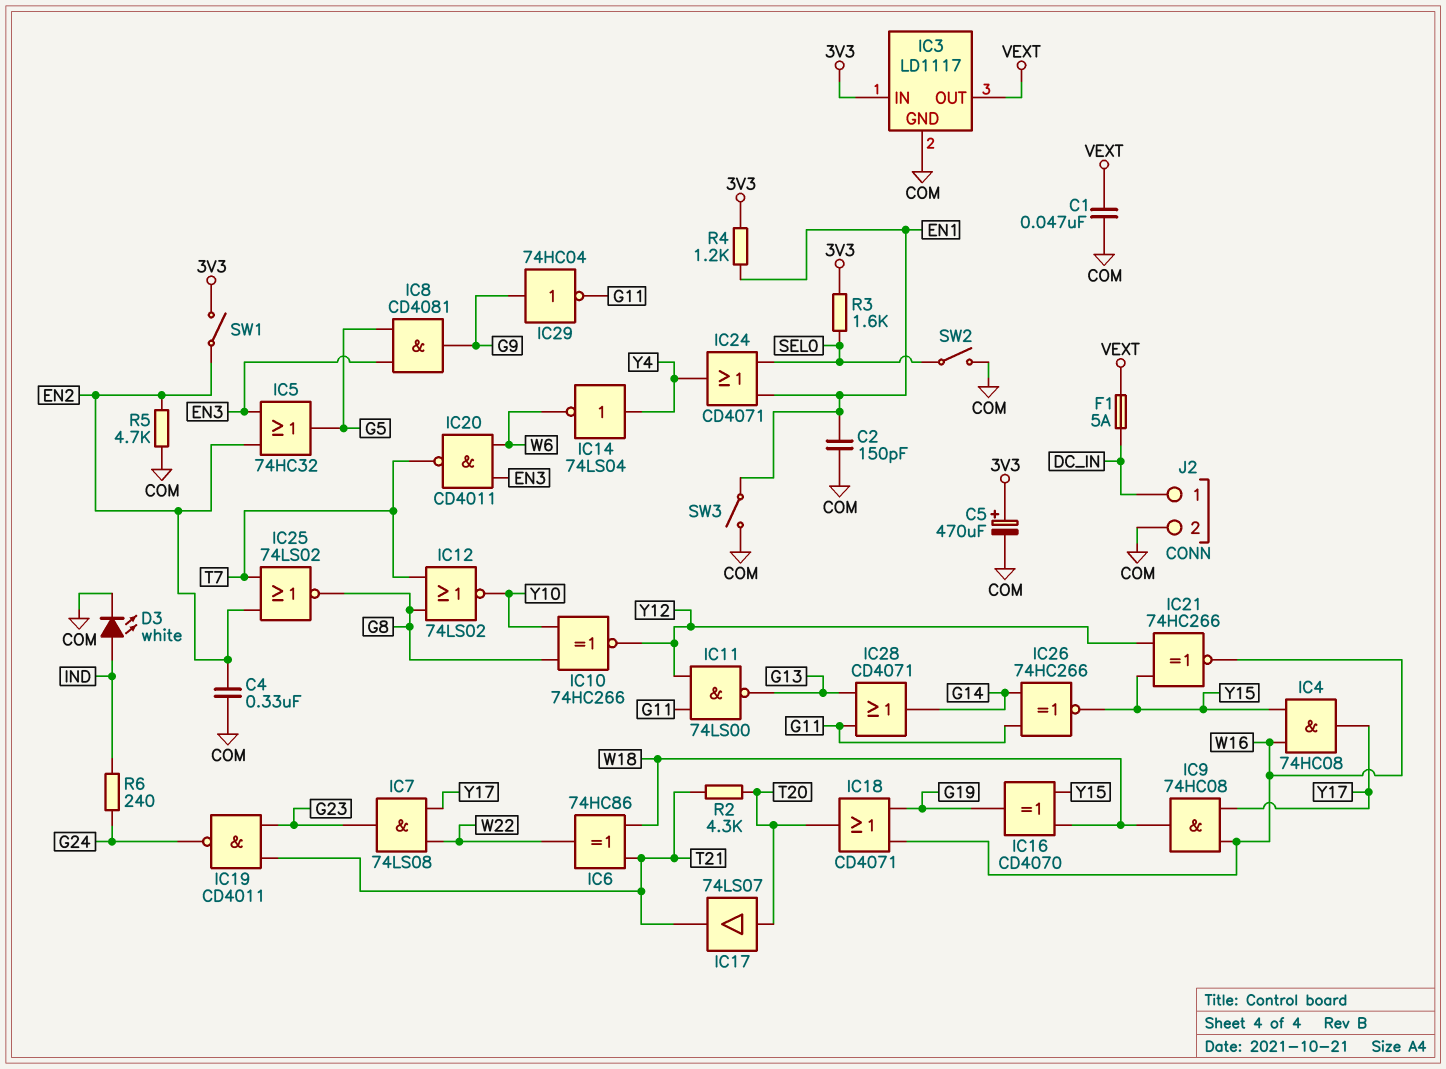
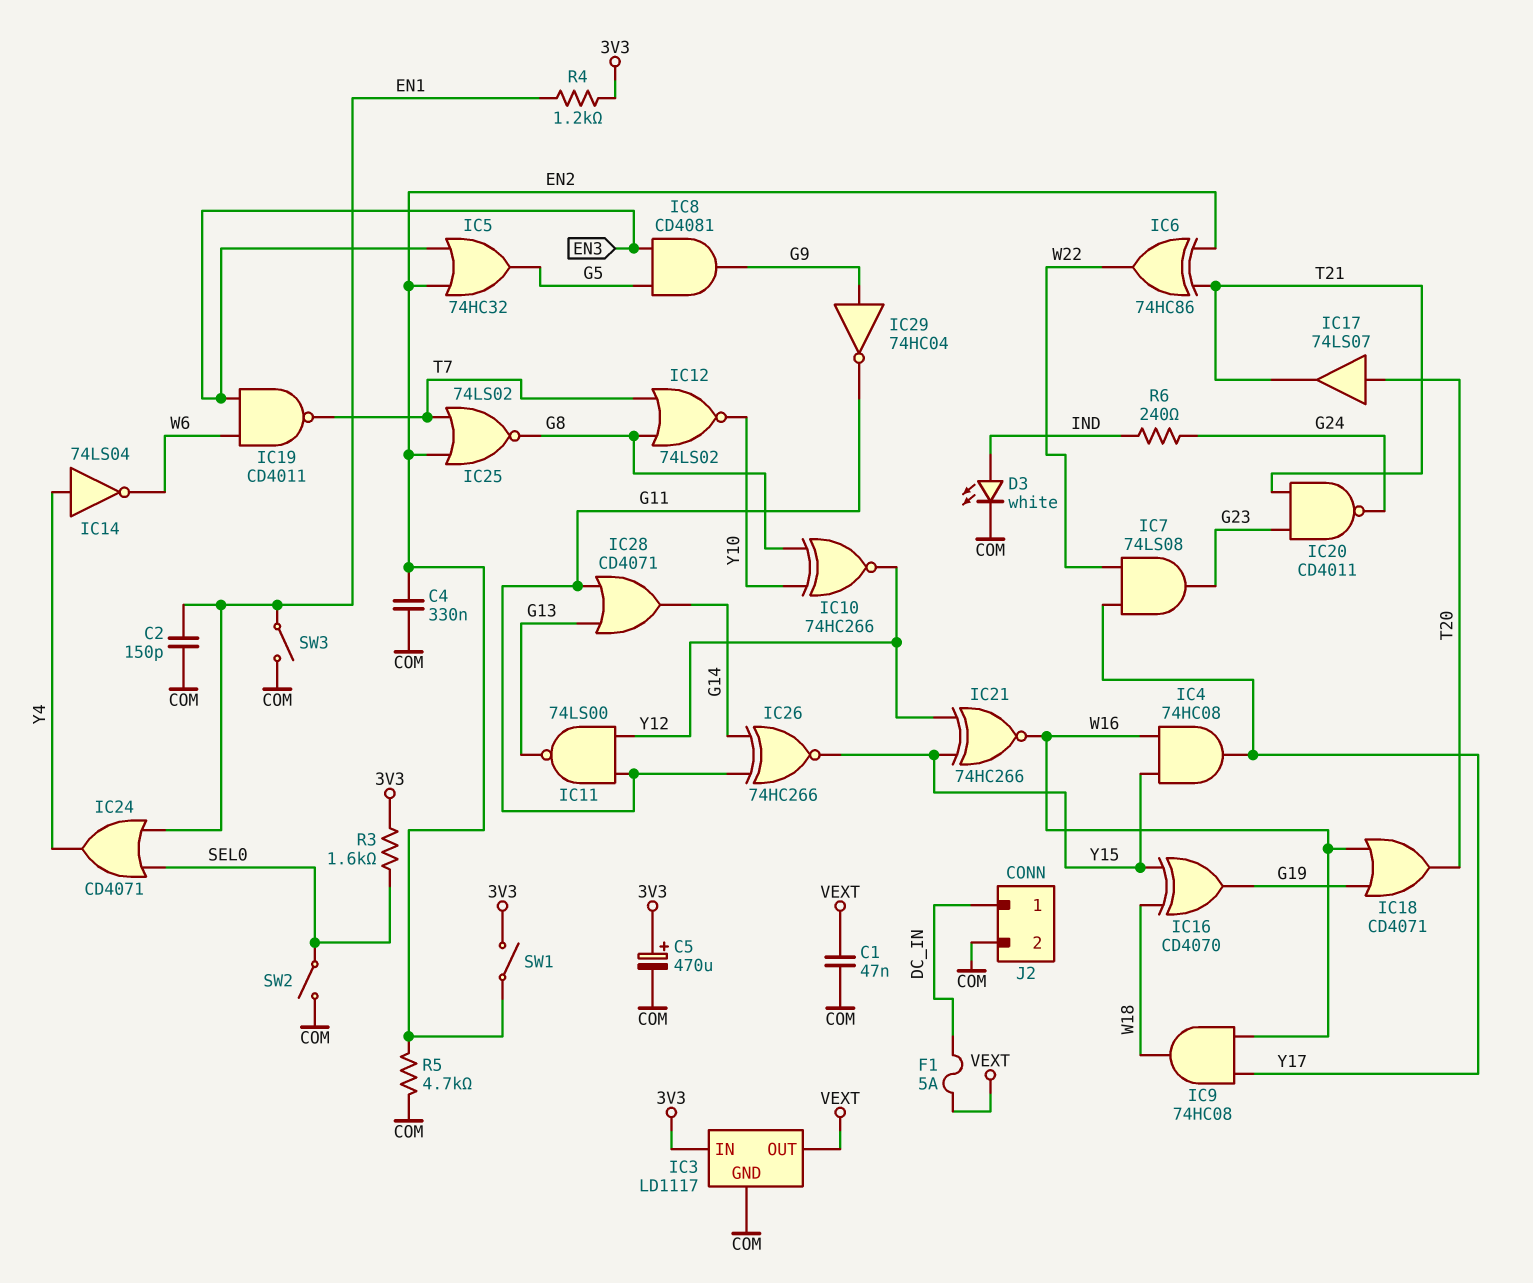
IC6: XOR 74HC86 (in T21, in W18, out W22) -> XOR 74HC86 (in EN2, in T21, out W22)
IC19: NAND CD4011 (in G23, in T21, out G24) -> NAND CD4011 (in EN3, in W6, out T7)
IC20: NAND CD4011 (in EN3, in W6, out T7) -> NAND CD4011 (in G23, in T21, out G24)
R2: 4.3k (T20, T21) -> none

